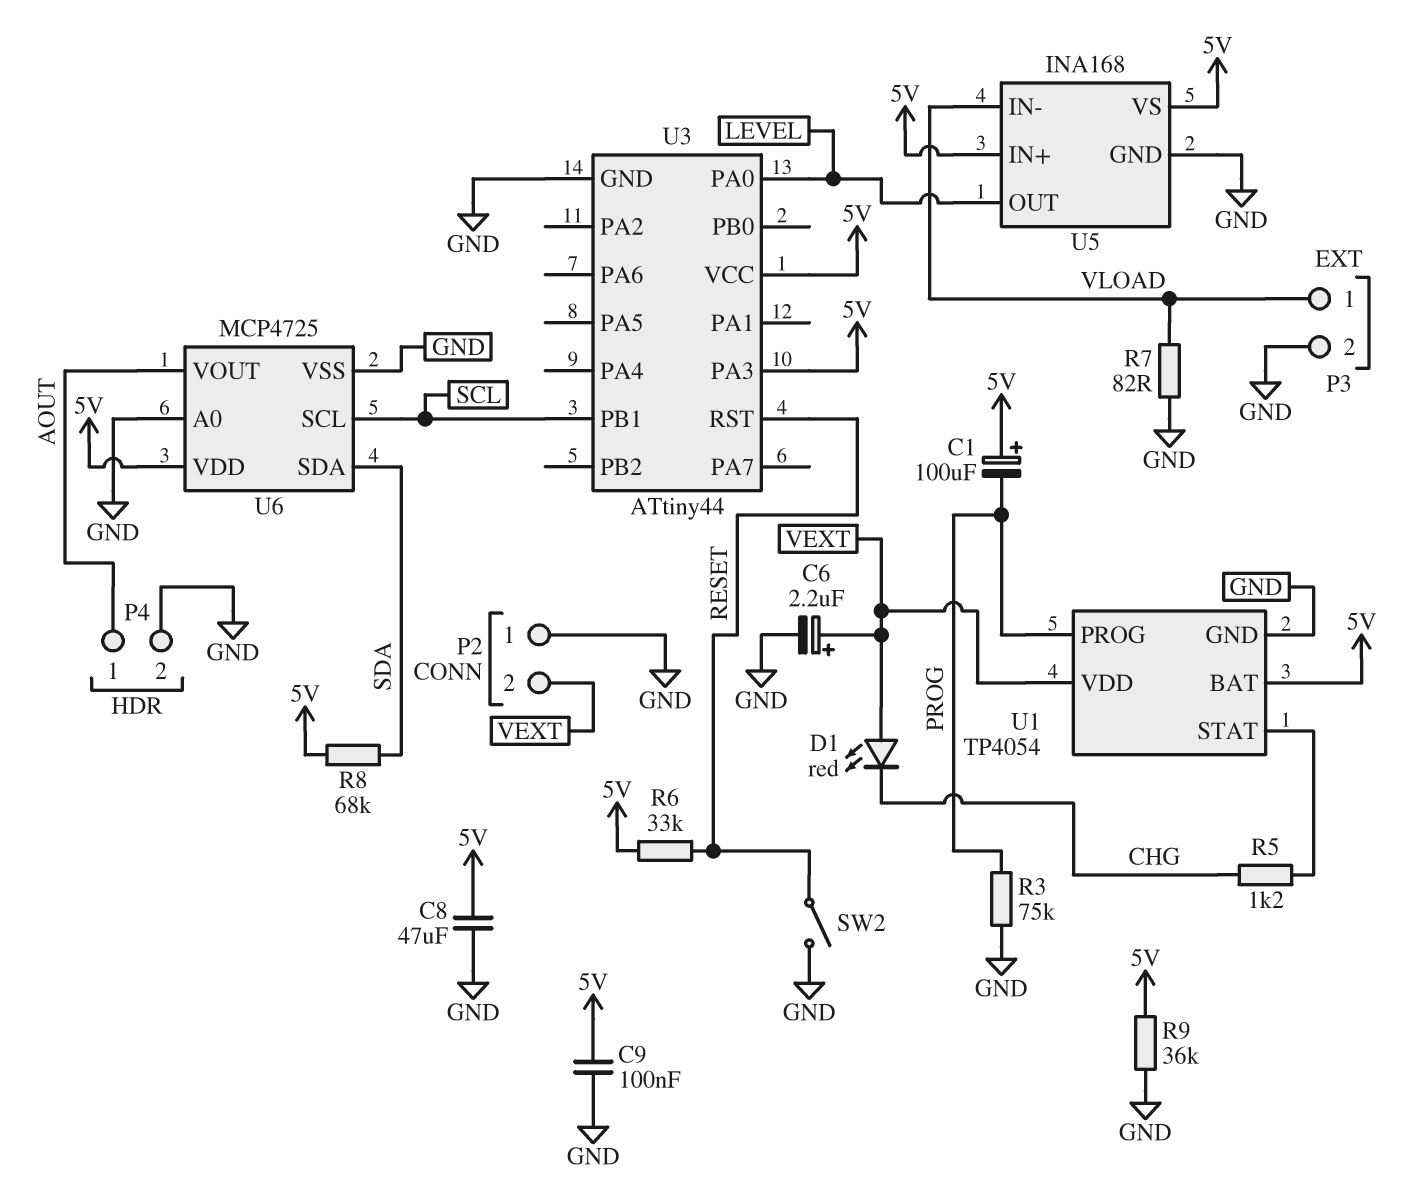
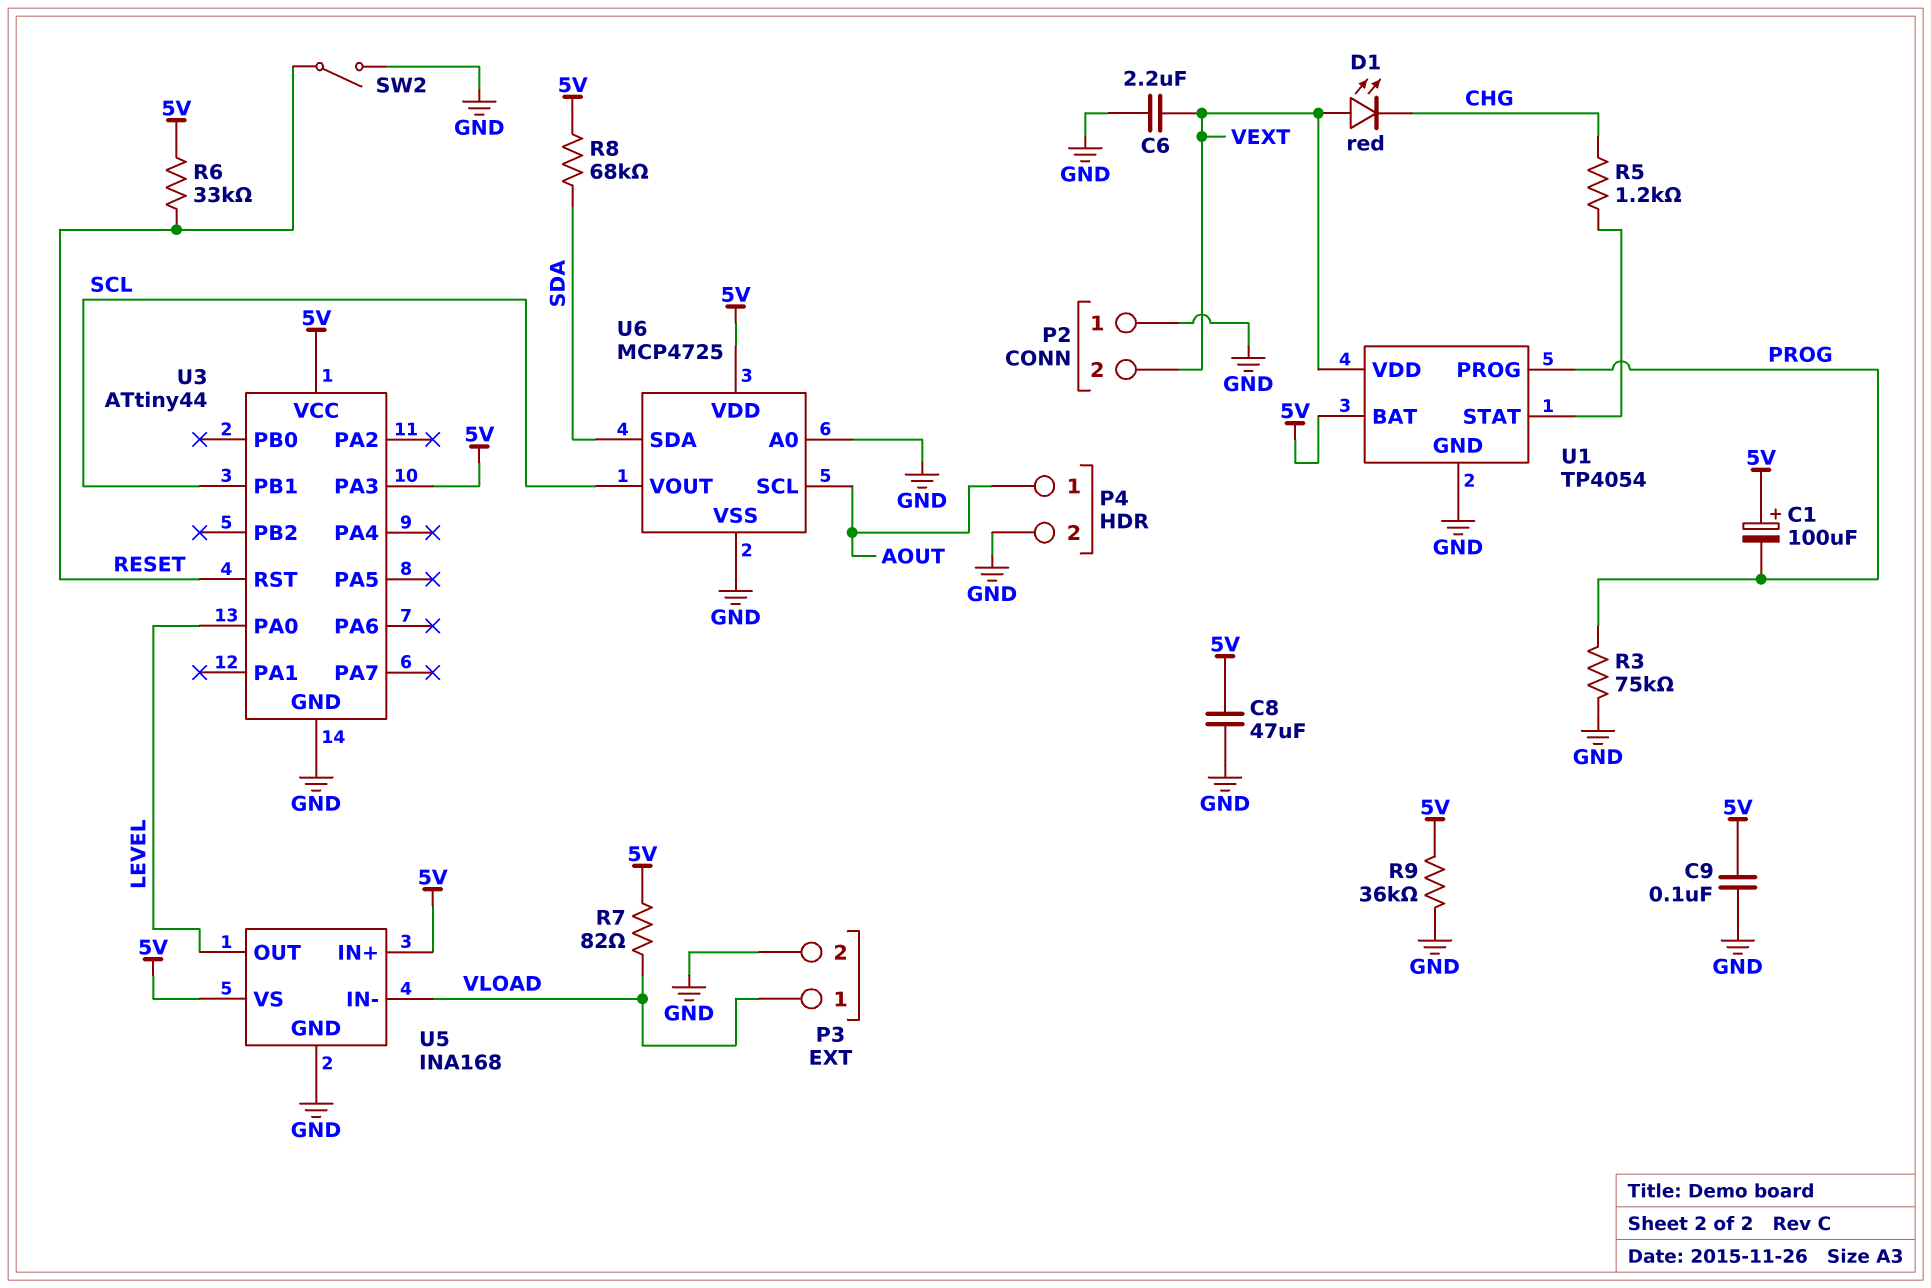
C6: 2.2uF (plus VEXT, minus GND) -> 2.2uF (GND, VEXT)
R7: 82 (GND, VLOAD) -> 82 (5V, VLOAD)
U6 pin SCL: SCL -> AOUT
U6 pin VOUT: AOUT -> SCL

